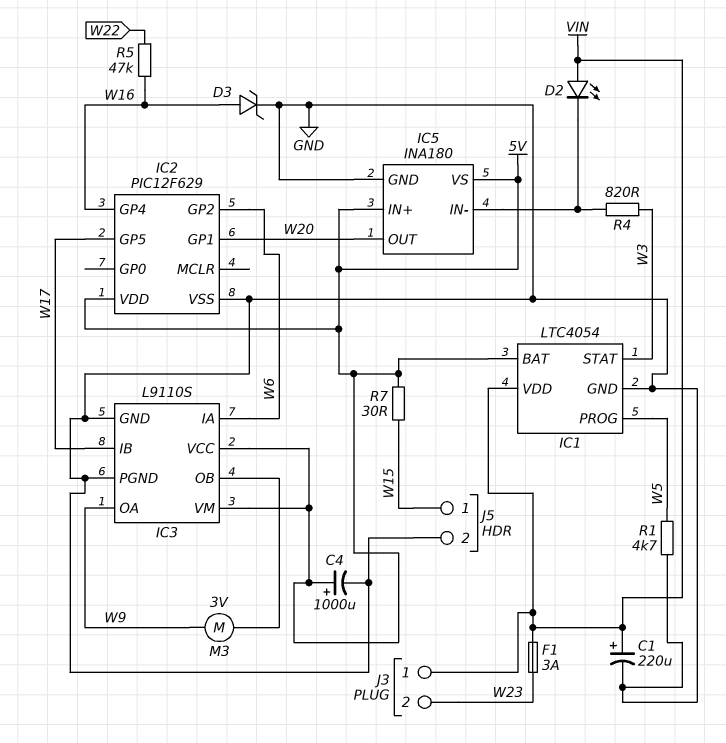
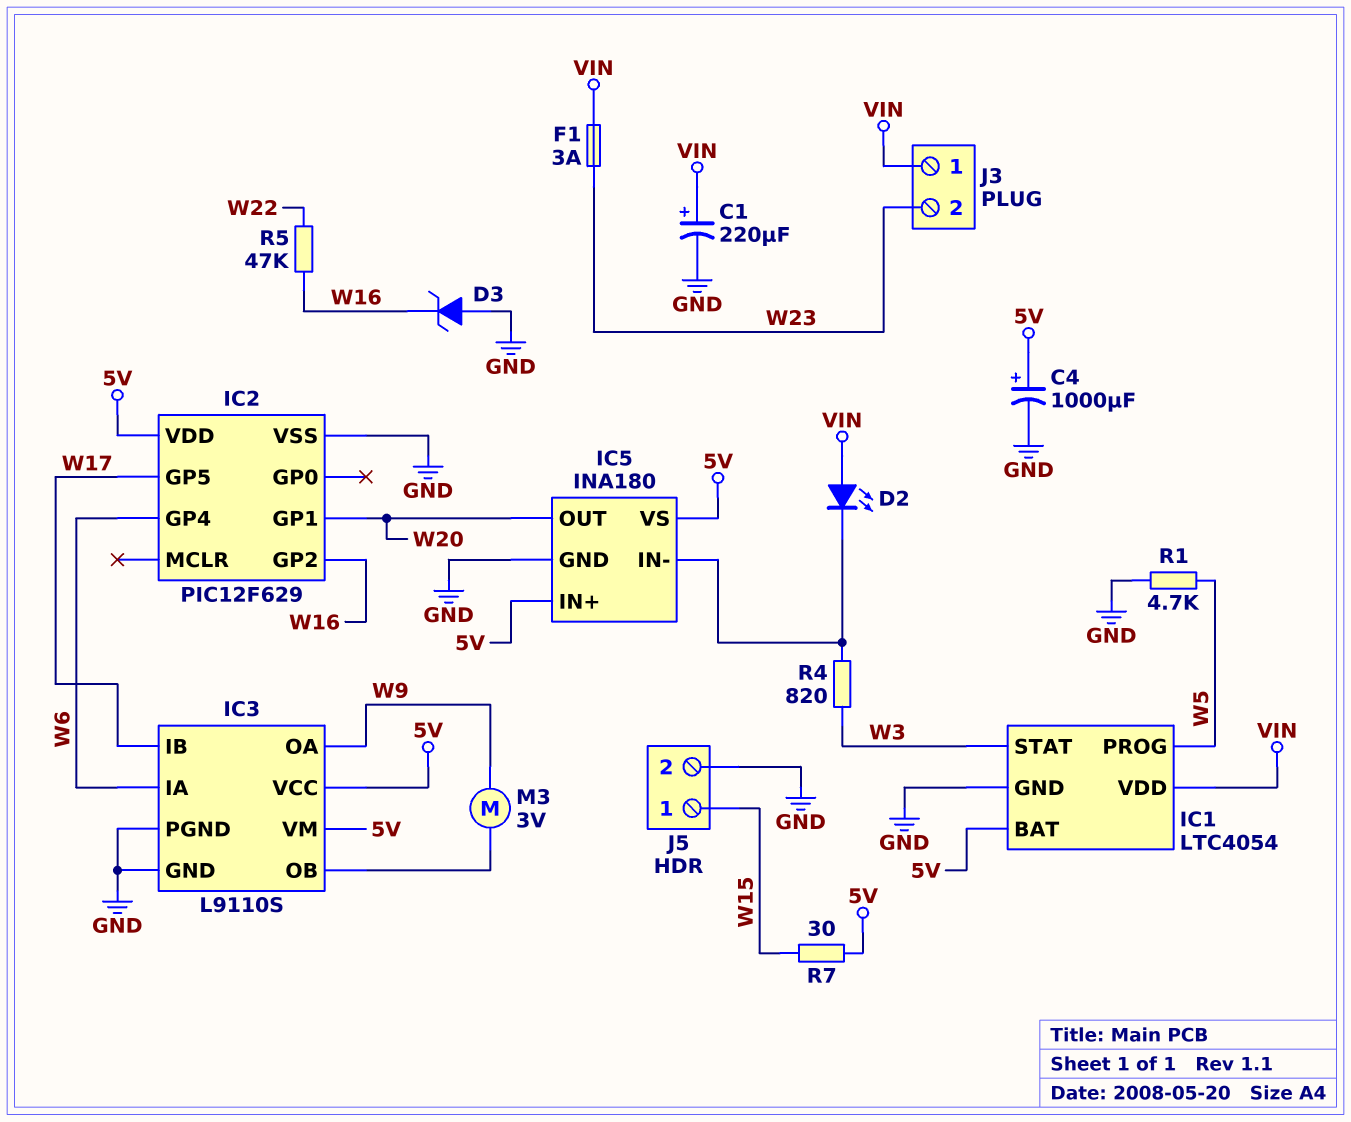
D3: zener (A W16, K GND) -> zener (A GND, K W16)
IC2 pin GP2: W6 -> W16
IC2 pin GP4: W16 -> W6

